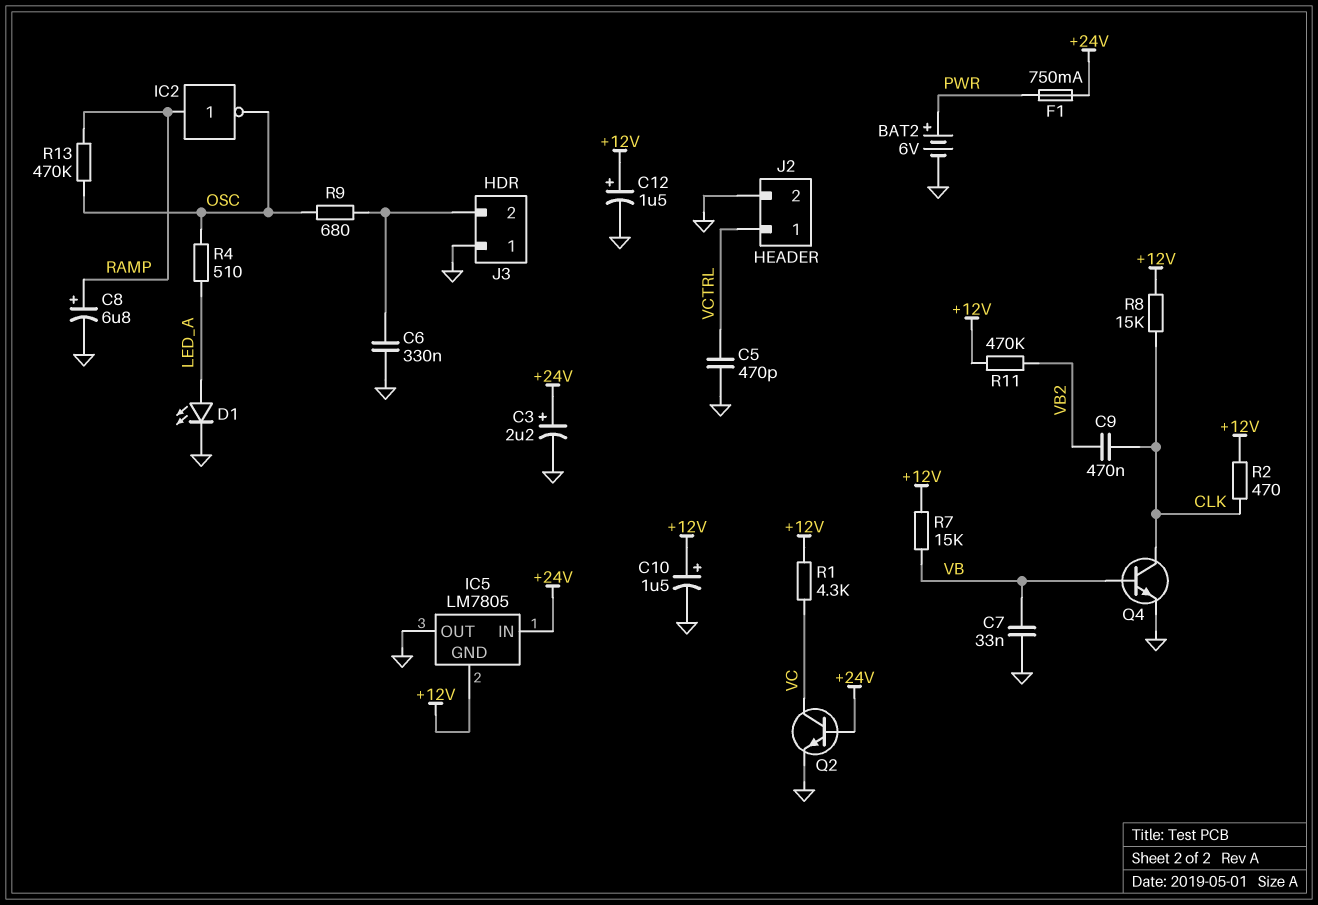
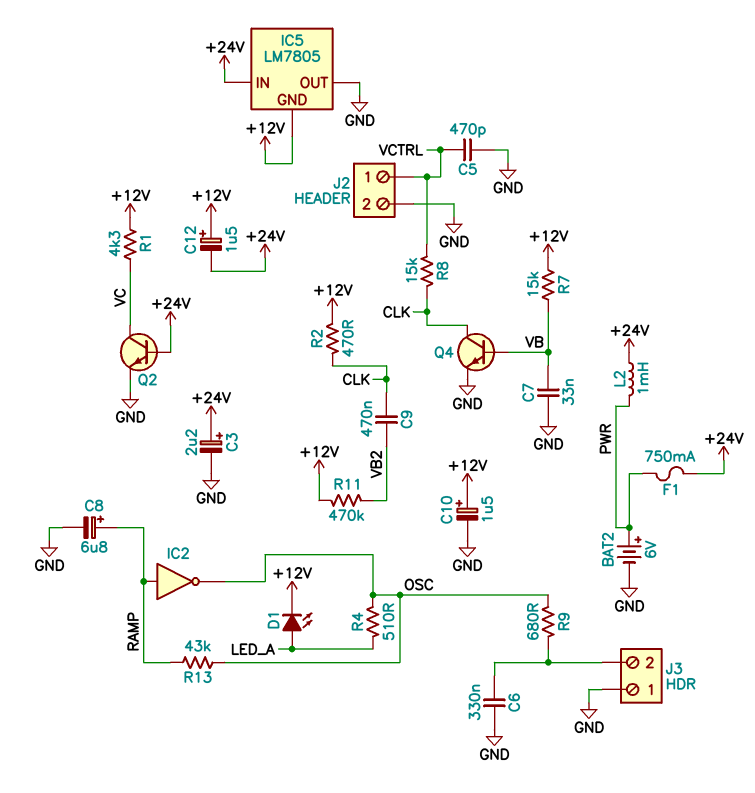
C12: 1.5uF (plus +12V, minus GND) -> 1.5uF (plus +12V, minus +24V)
D1: LED (A LED_A, K GND) -> LED (A LED_A, K +12V)
L2: none -> 1mH (+24V, PWR)
R8: 15k (+12V, CLK) -> 15k (CLK, VCTRL)
R13: 470k (OSC, RAMP) -> 43k (OSC, RAMP)

